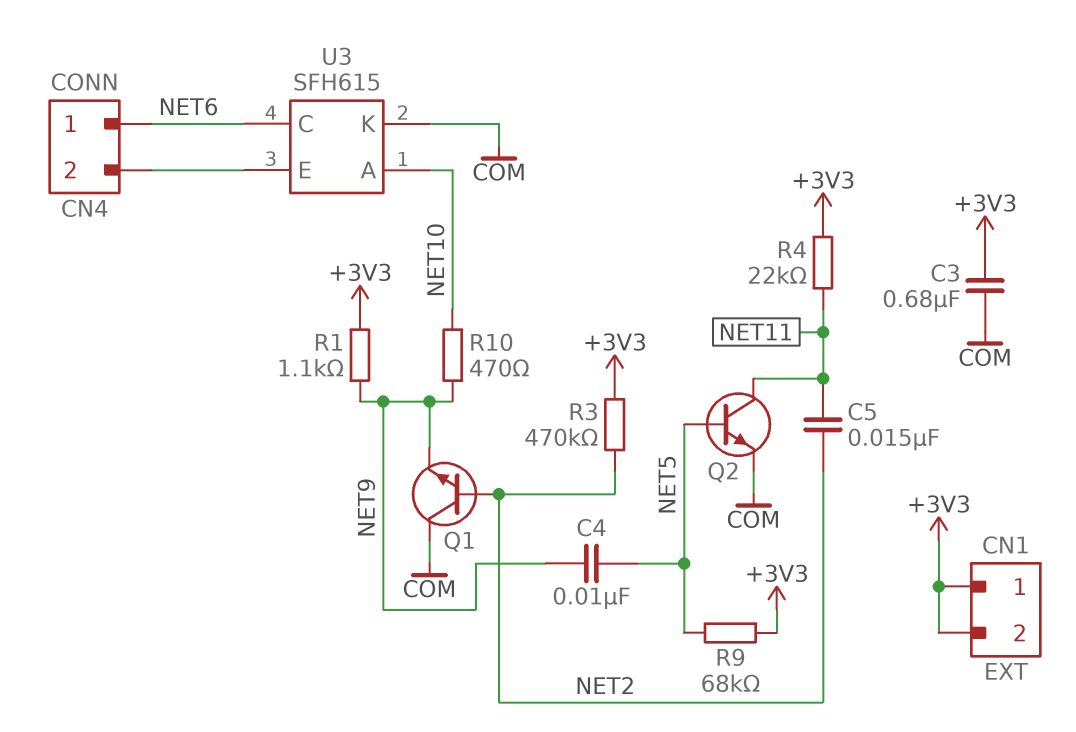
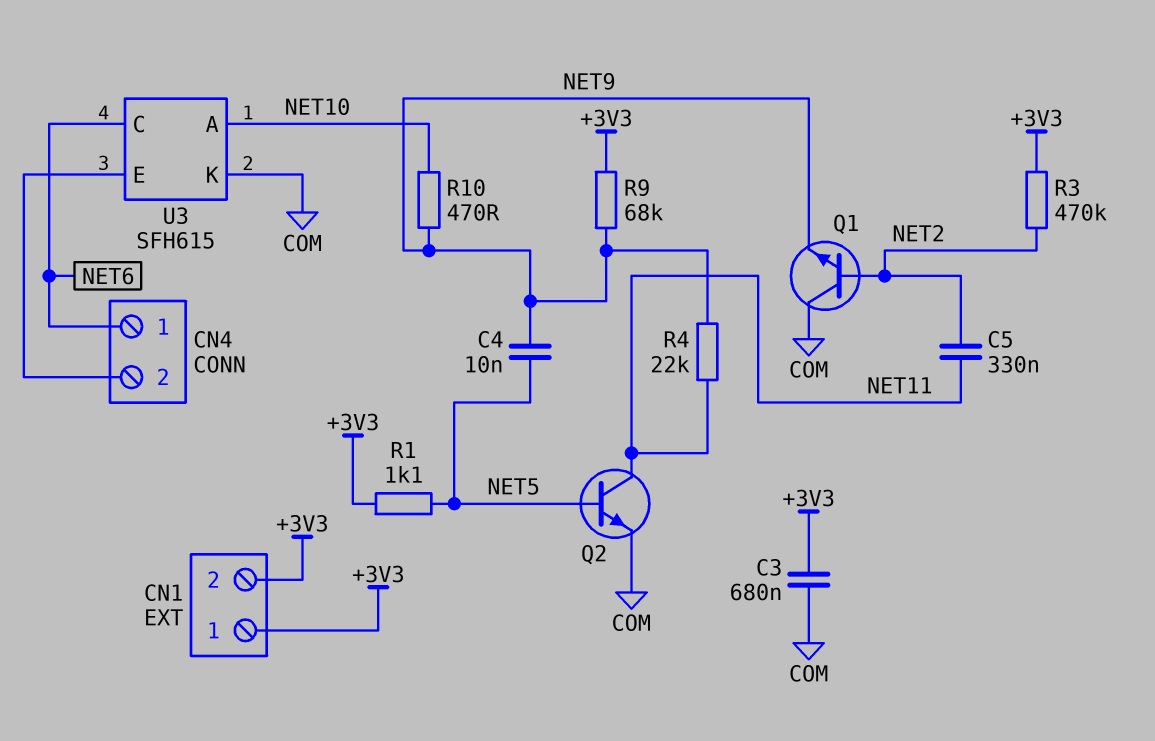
C5: 15nF (NET2, NET11) -> 330nF (NET2, NET11)
R1: 1.1k (+3V3, NET9) -> 1.1k (+3V3, NET5)
R4: 22k (+3V3, NET11) -> 22k (NET9, NET11)
R9: 68k (+3V3, NET5) -> 68k (+3V3, NET9)

